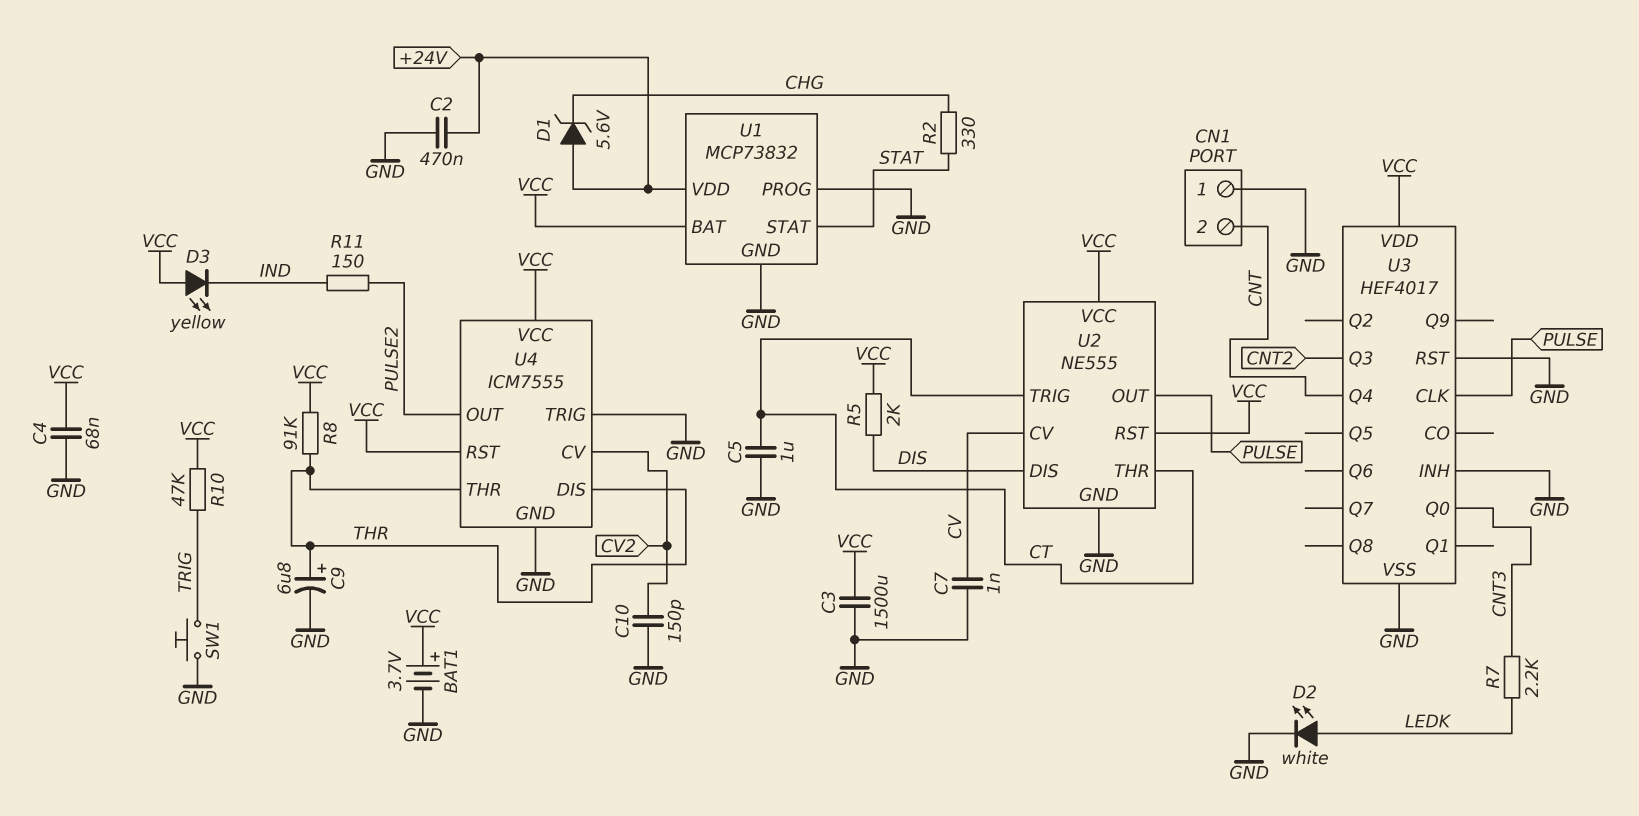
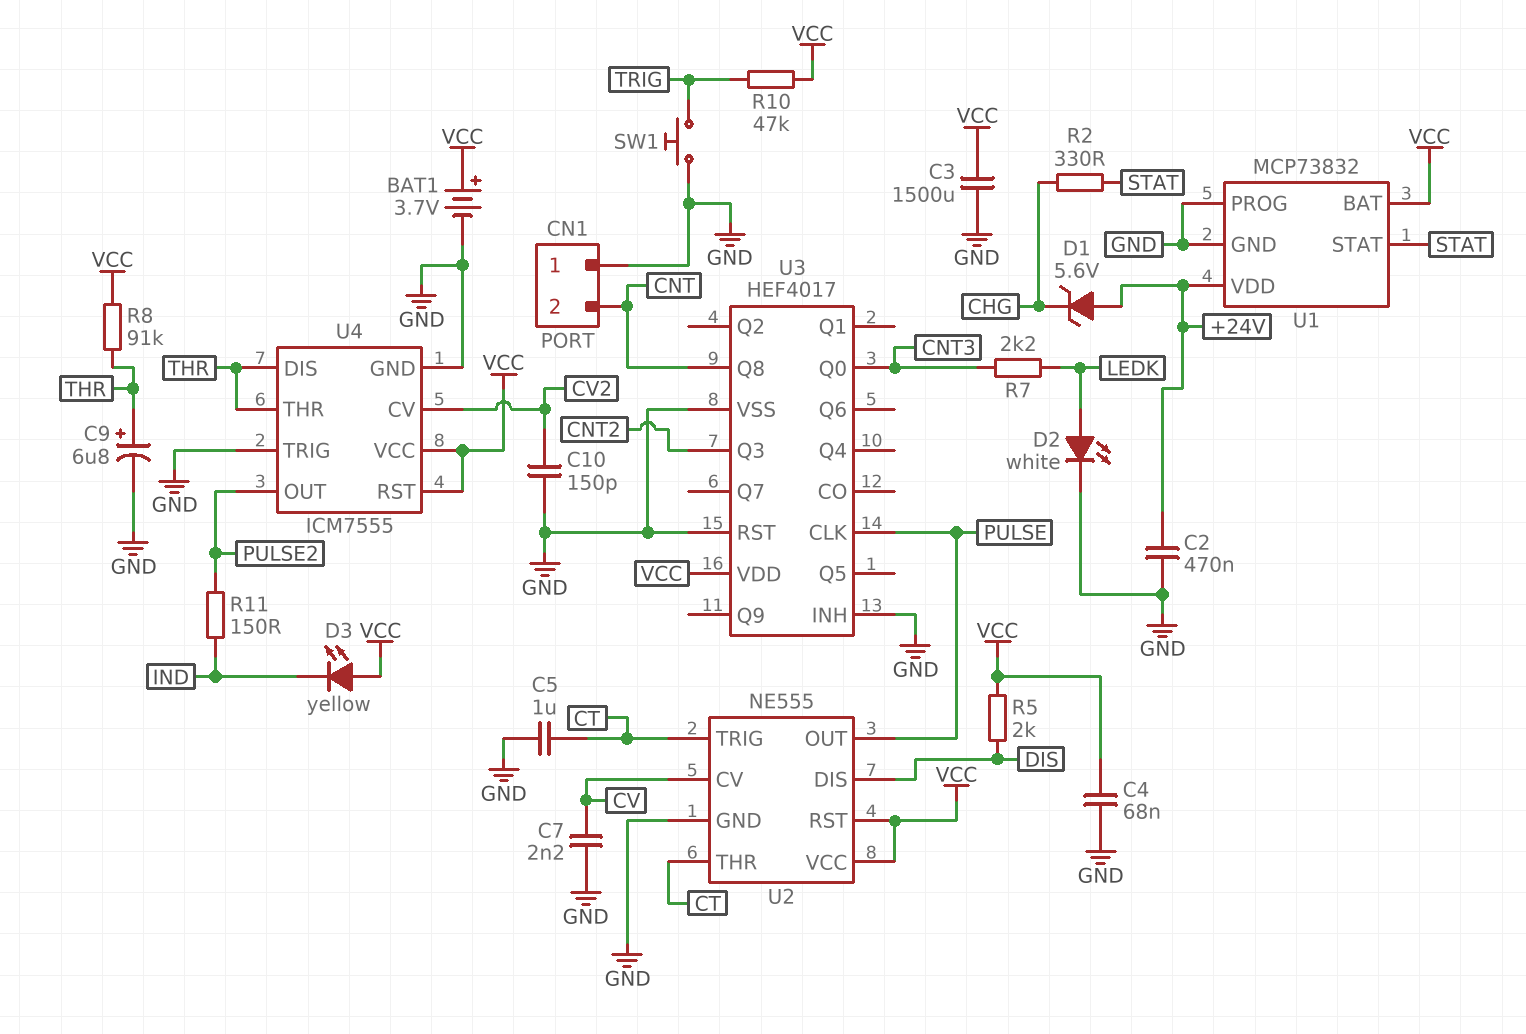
C7: 1nF (CV, GND) -> 2.2nF (CV, GND)
U3 pin Q4: CNT -> none
U3 pin Q8: none -> CNT

